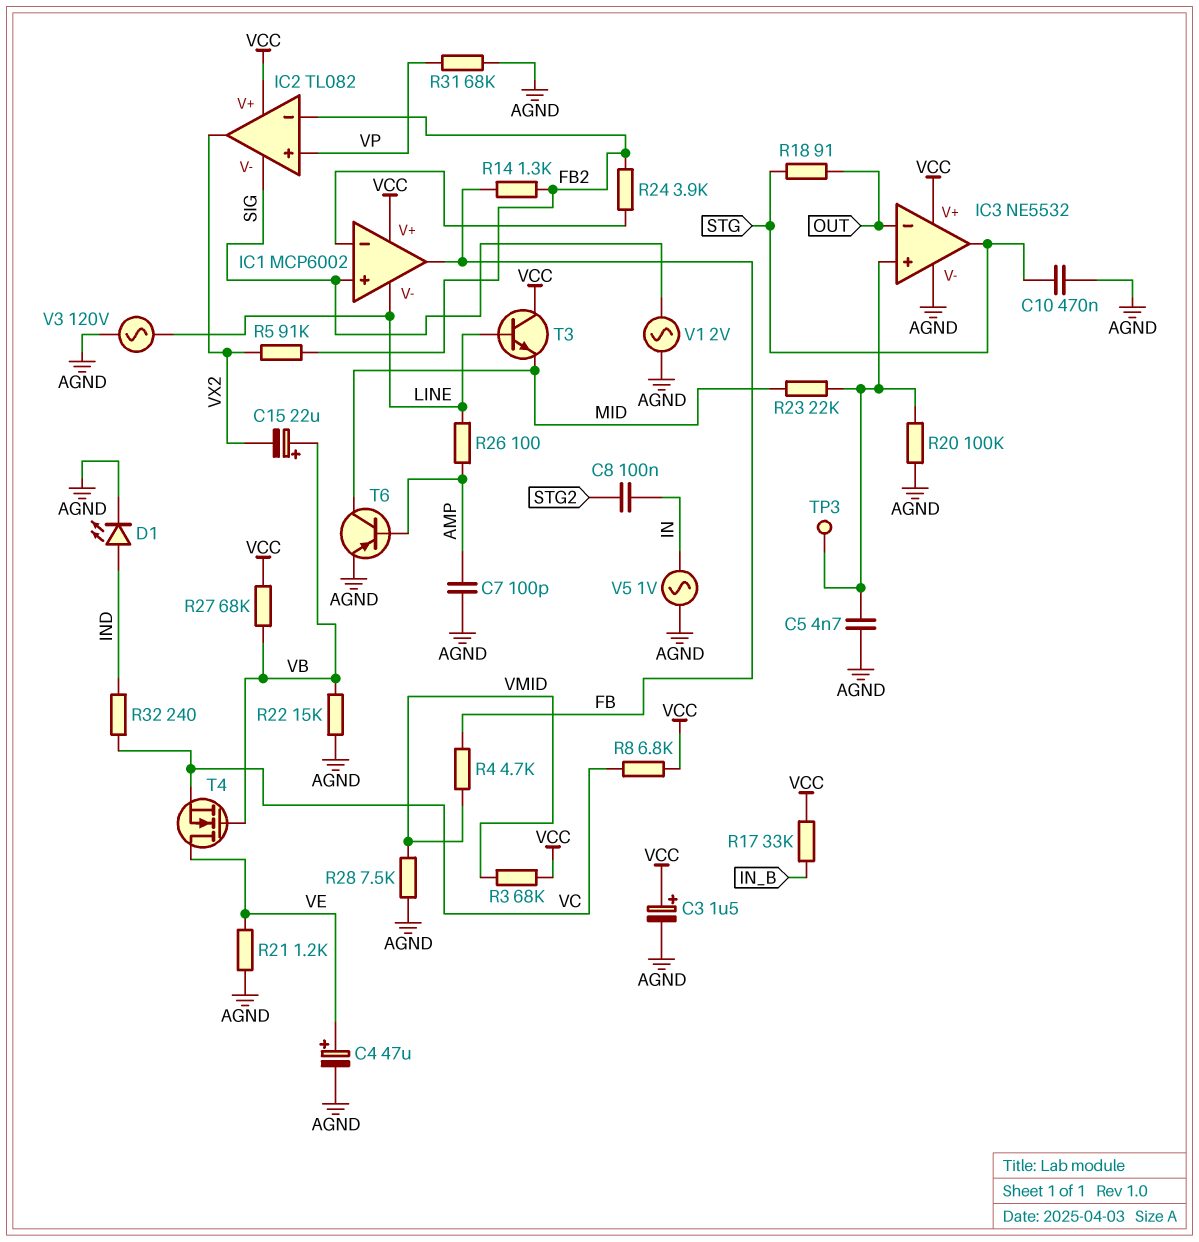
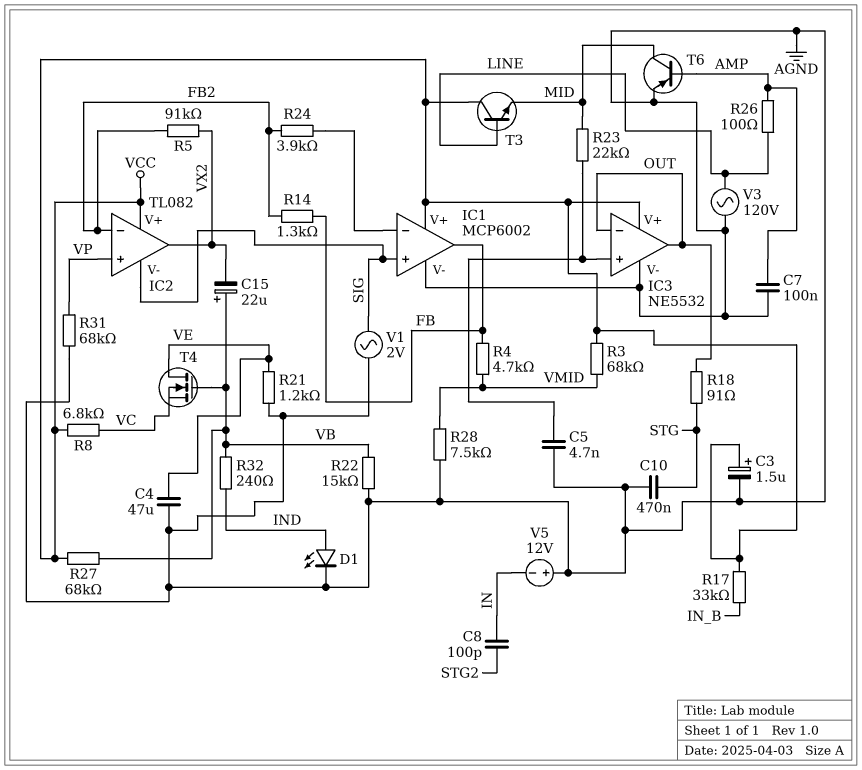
C4: 47uF (plus VE, minus AGND) -> 47uF (AGND, VE)
C7: 100pF (AGND, AMP) -> 100nF (AGND, AMP)
C8: 100nF (IN, STG2) -> 100pF (IN, STG2)
IC1 pin V-: LINE -> AGND
IC3 pin out: STG -> OUT
R20: 100k (AGND, IC3/in+) -> none
R32: 240 (IND, VC) -> 240 (IND, VB)
TP3: test point (IC3/in+) -> none
V5: AC 1V (AGND, IN) -> 12V (plus AGND, minus IN)

